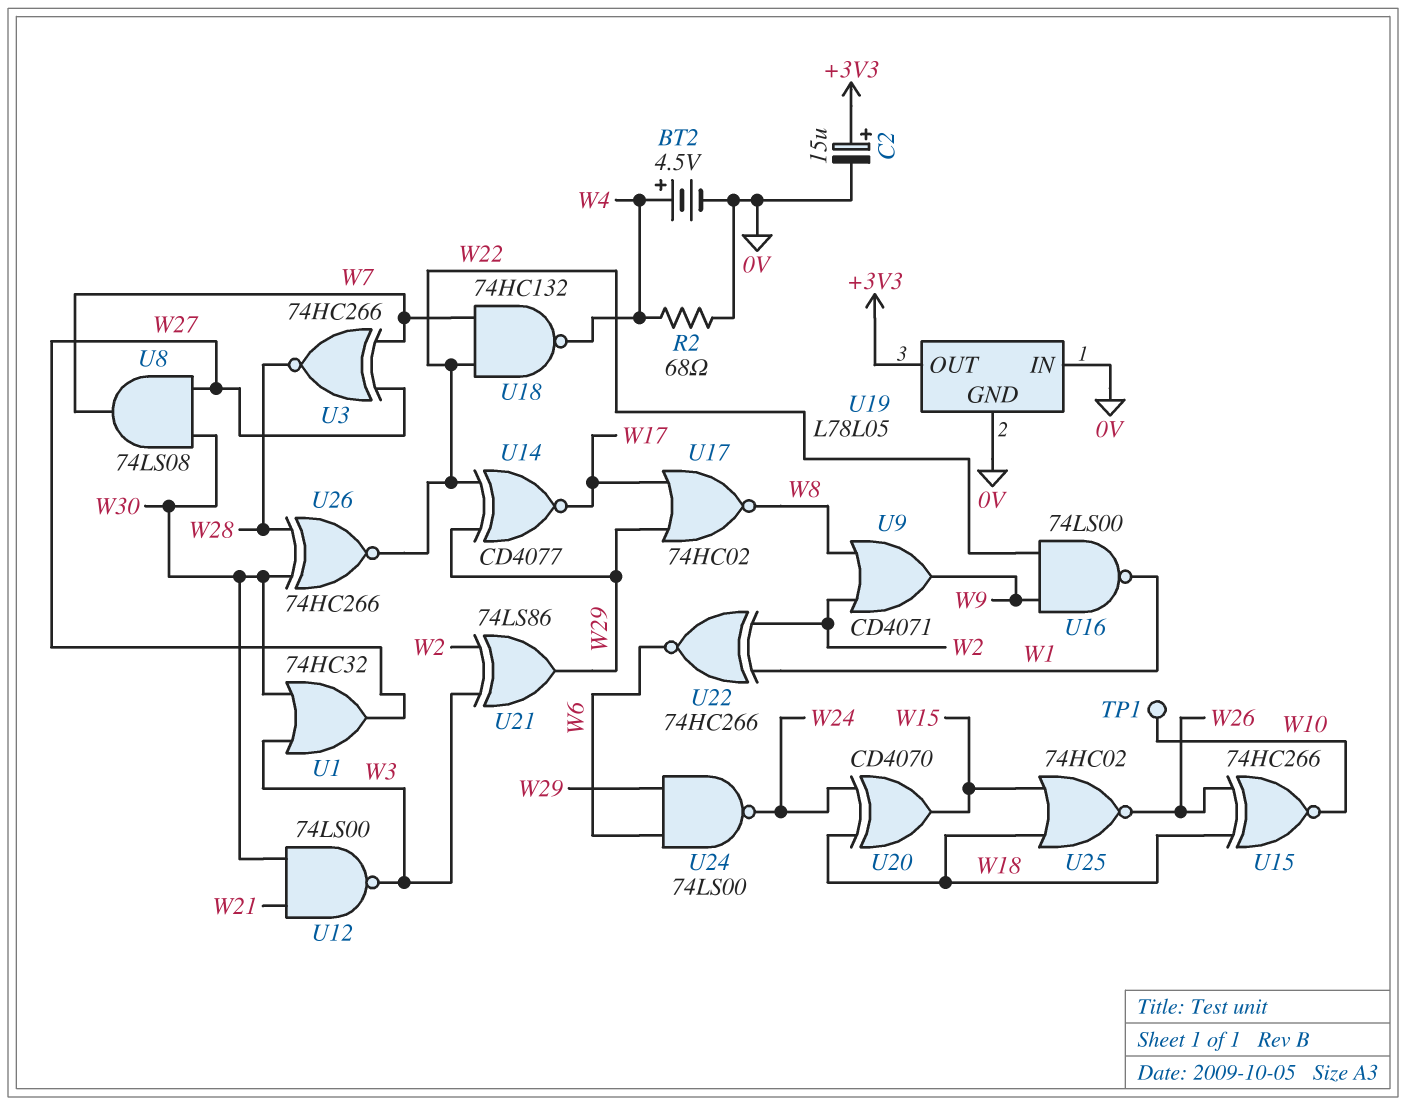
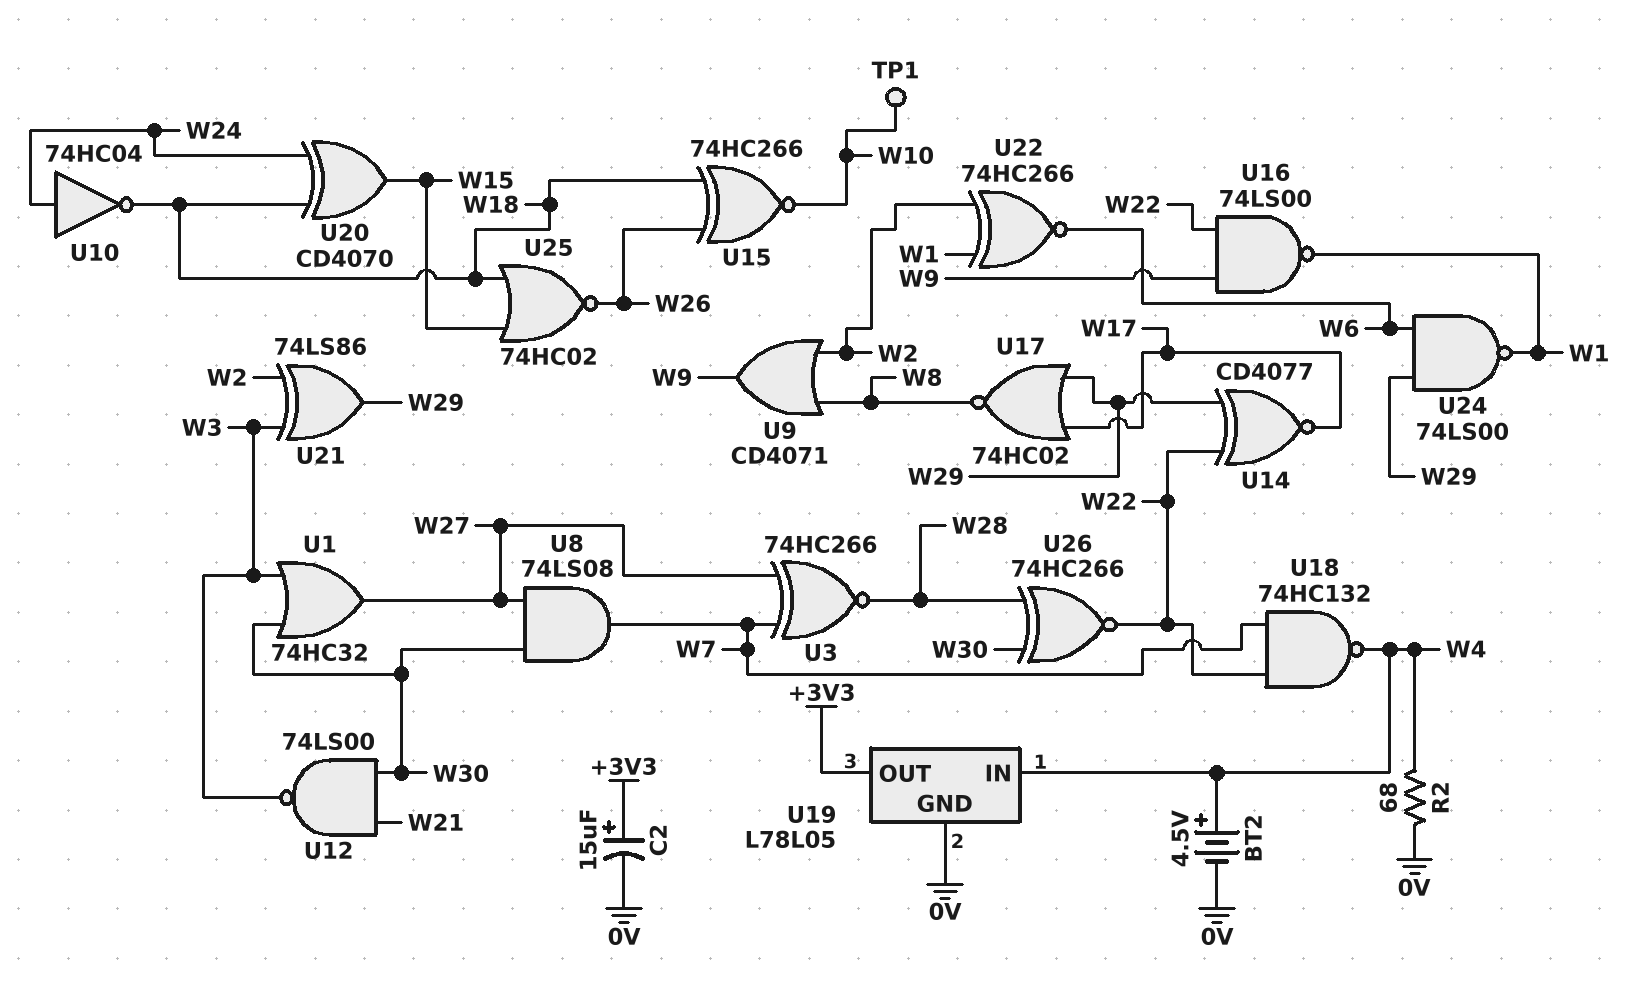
U10: none -> NOT 74HC04 (in W24, out W18)
U19 pin IN: 0V -> W4
U24: NAND 74LS00 (in W6, in W29, out W24) -> NAND 74LS00 (in W6, in W29, out W1)

